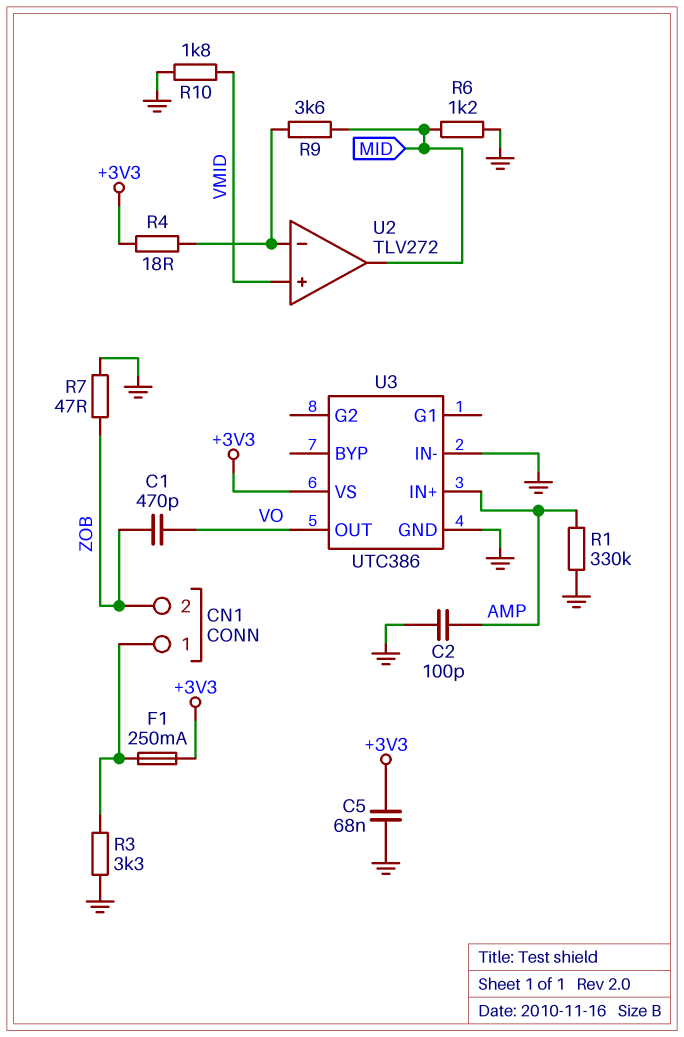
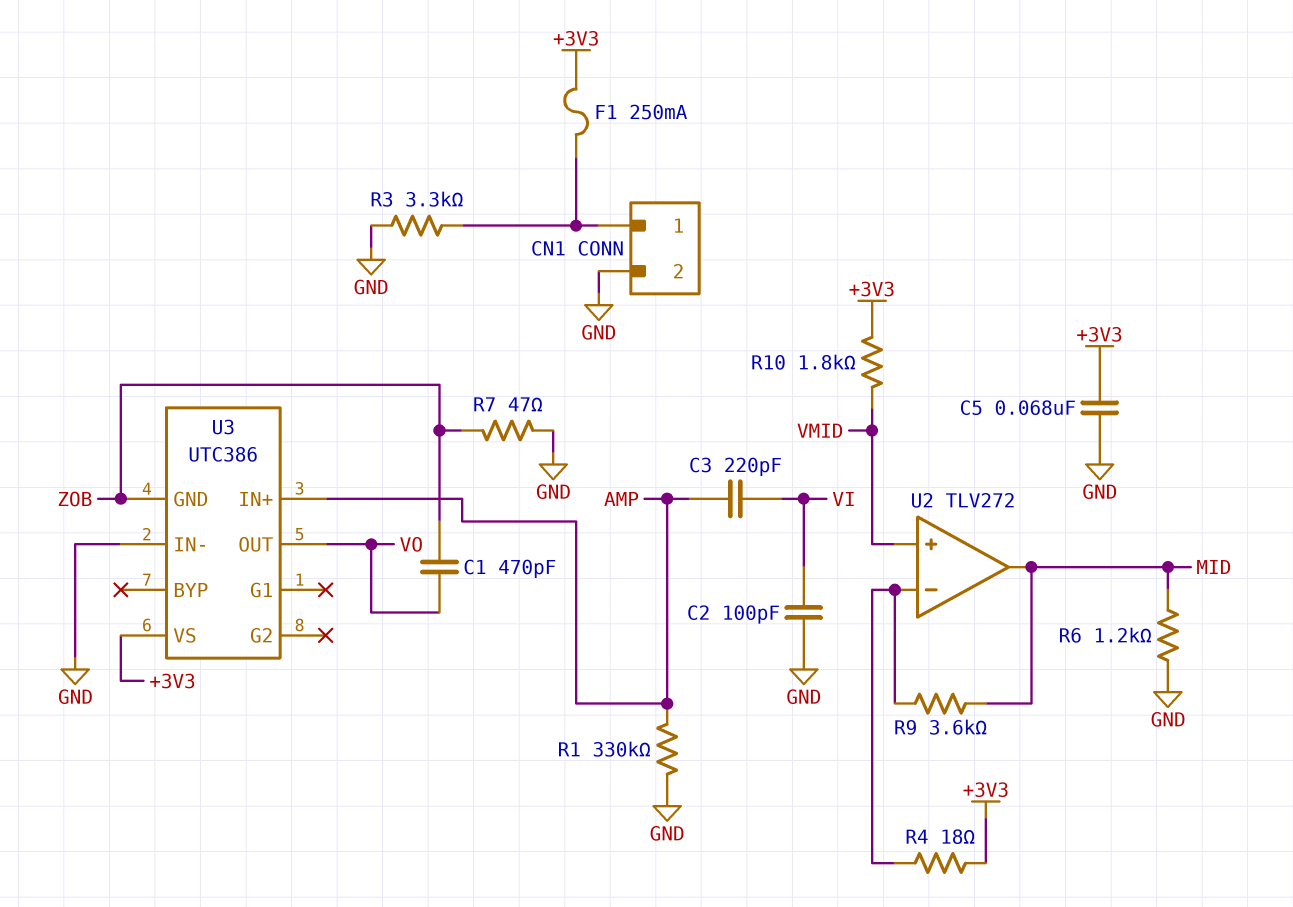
C2: 100pF (AMP, GND) -> 100pF (GND, VI)
C3: none -> 220pF (AMP, VI)
CN1 pin 2: ZOB -> GND
R10: 1.8k (GND, VMID) -> 1.8k (+3V3, VMID)
U3 pin GND: GND -> ZOB

